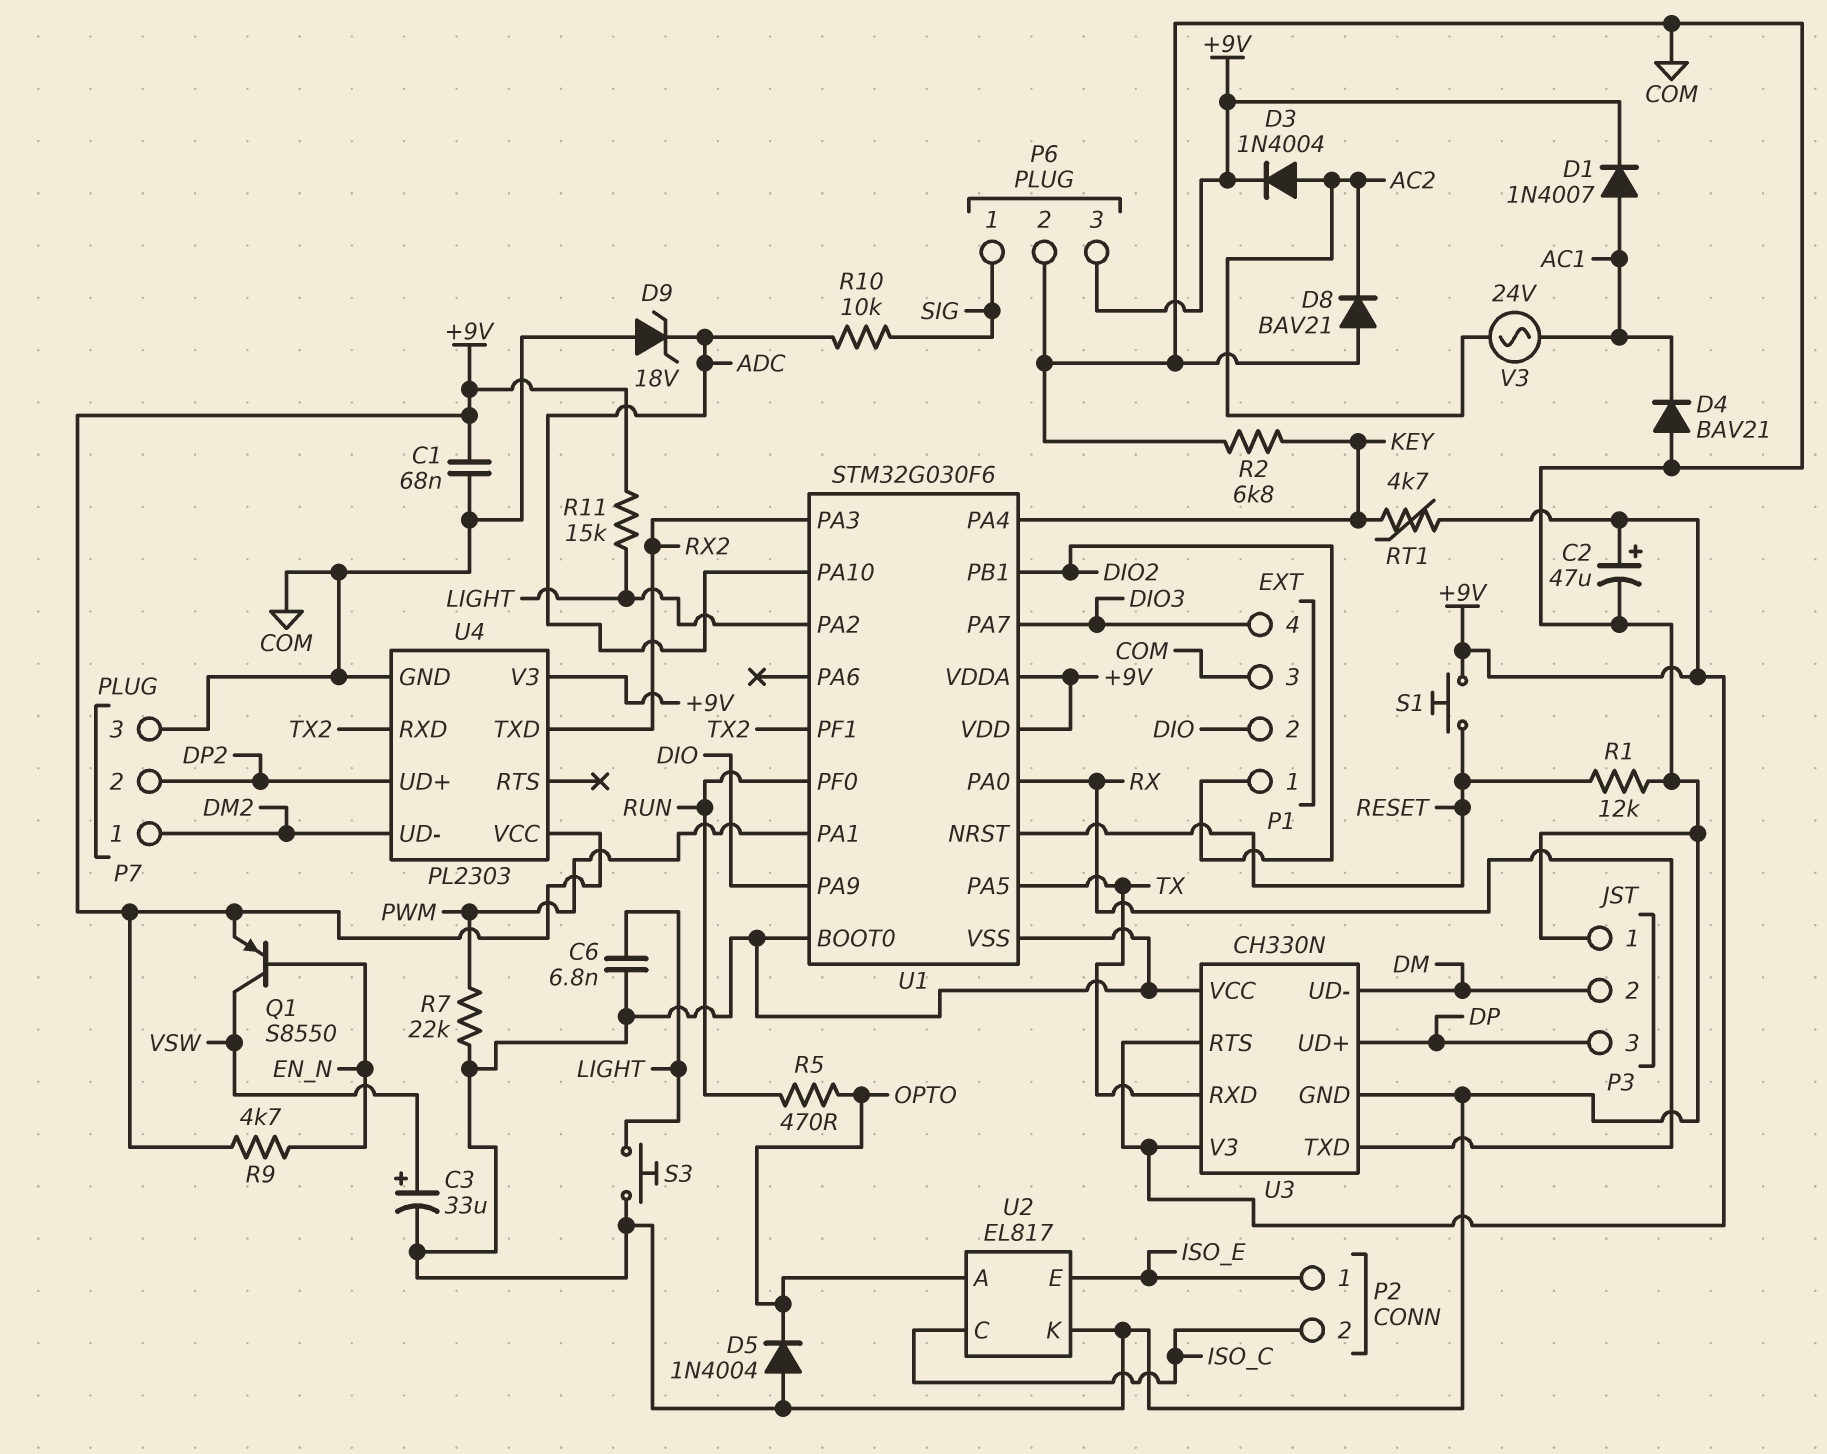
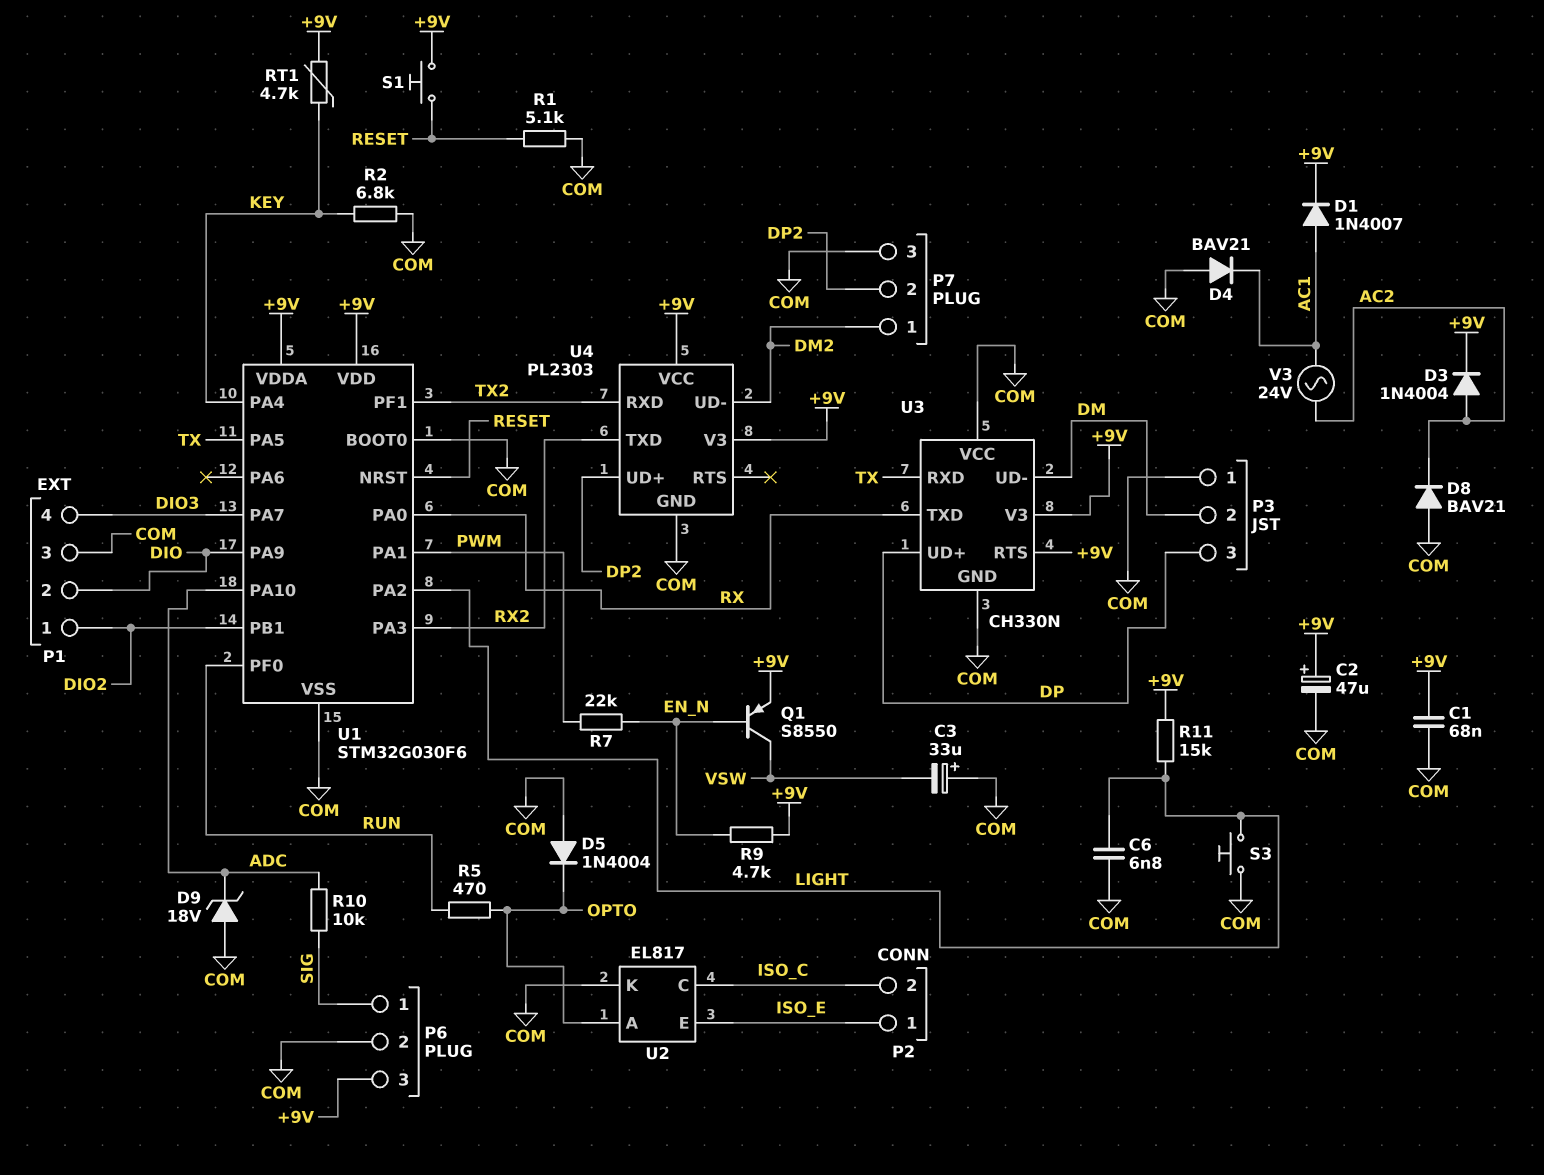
C3: 33uF (plus VSW, minus COM) -> 33uF (plus COM, minus VSW)
R1: 12k (COM, RESET) -> 5.1k (COM, RESET)
R7: 22k (COM, PWM) -> 22k (EN_N, PWM)

